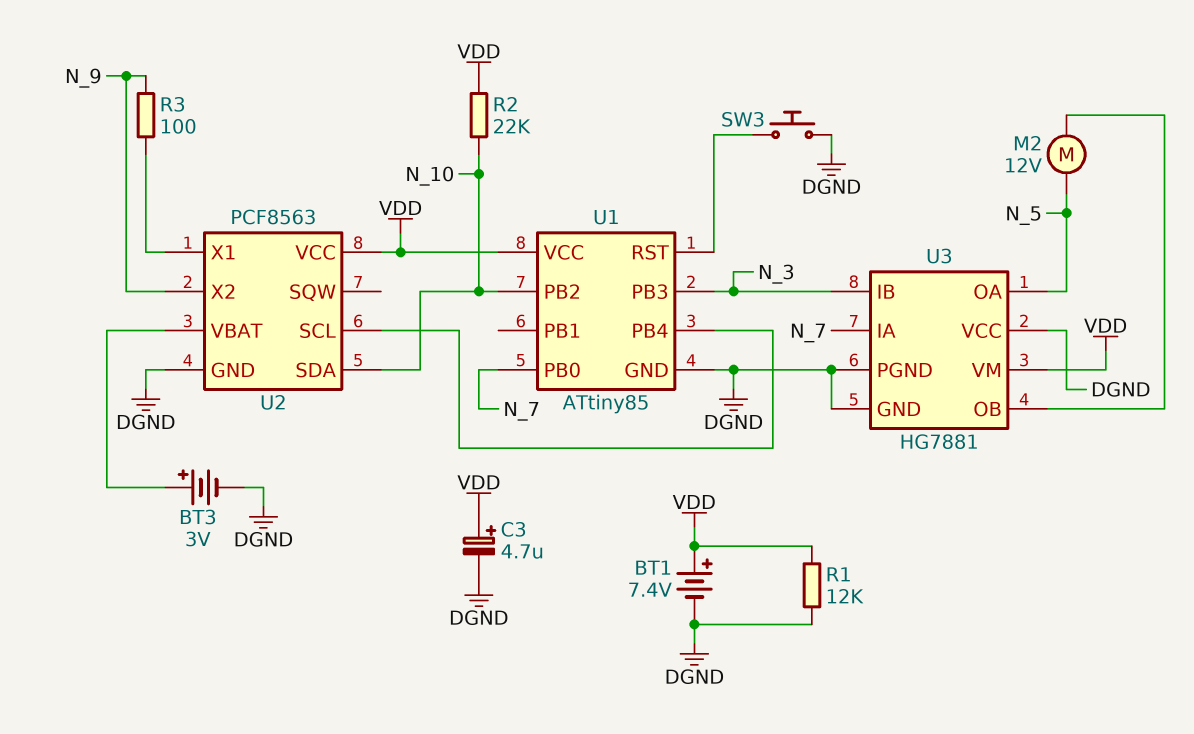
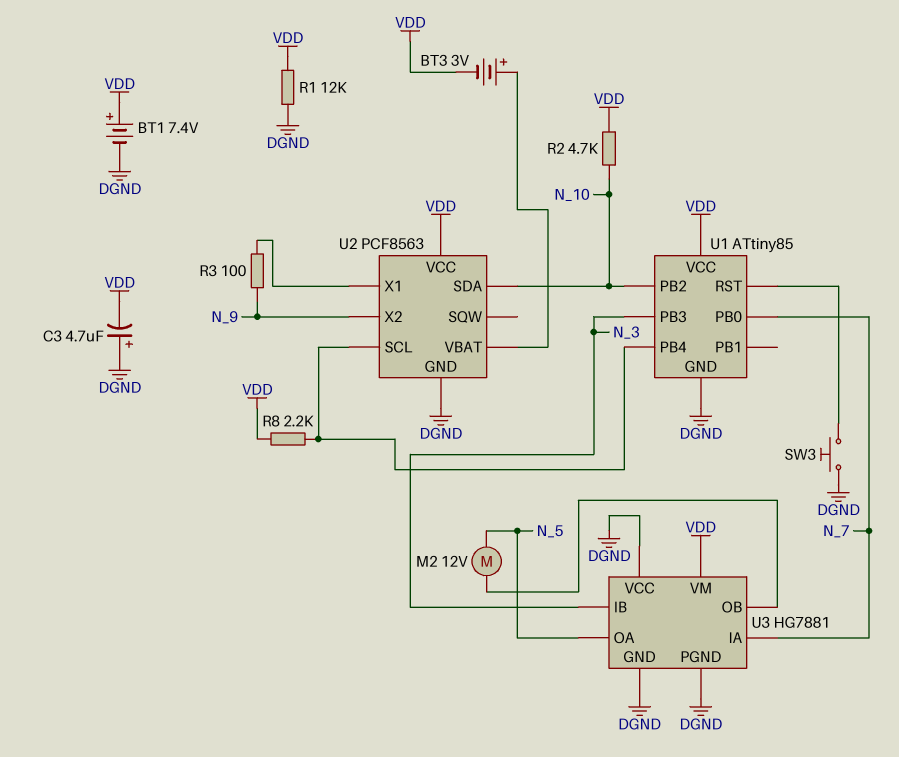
BT3: 3V (plus U2/VBAT, minus DGND) -> 3V (plus U2/VBAT, minus VDD)
C3: 4.7uF (plus VDD, minus DGND) -> 4.7uF (plus DGND, minus VDD)
R2: 22k (N_10, VDD) -> 4.7k (N_10, VDD)
R8: none -> 2.2k (U1/PB4, VDD)

